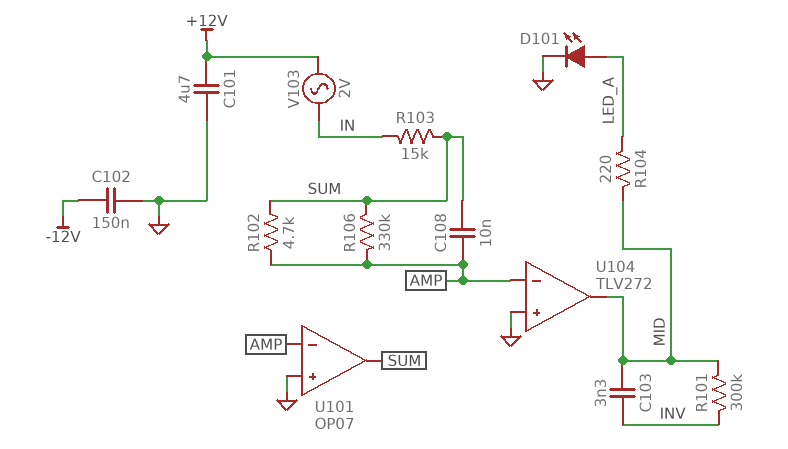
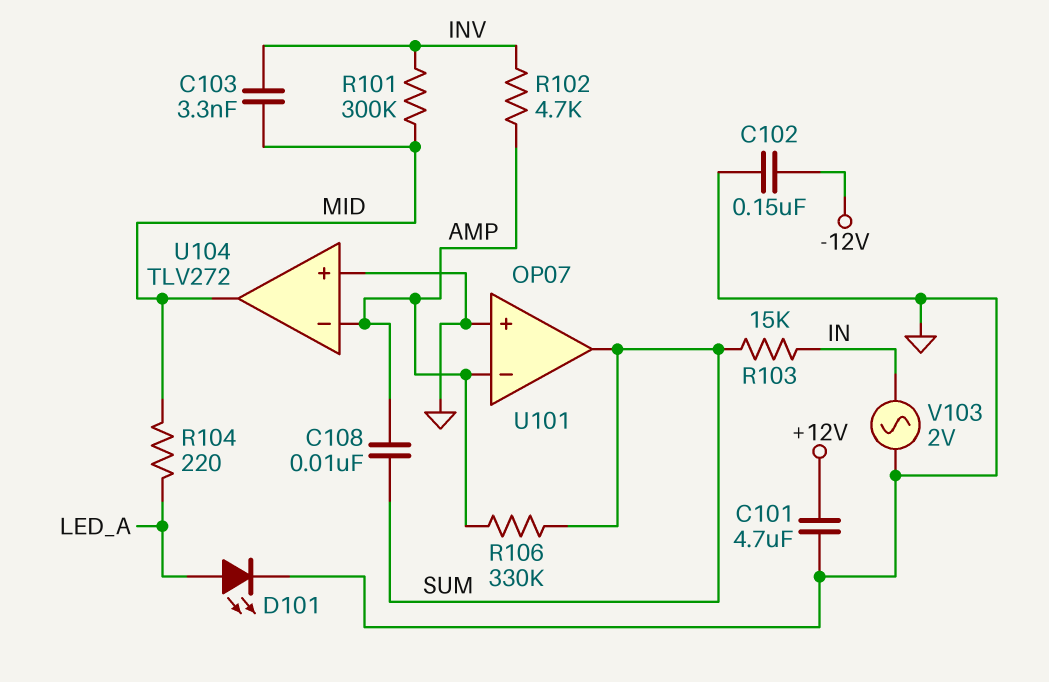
R102: 4.7k (AMP, SUM) -> 4.7k (AMP, INV)
V103: AC 2V (+12V, IN) -> AC 2V (GND, IN)

